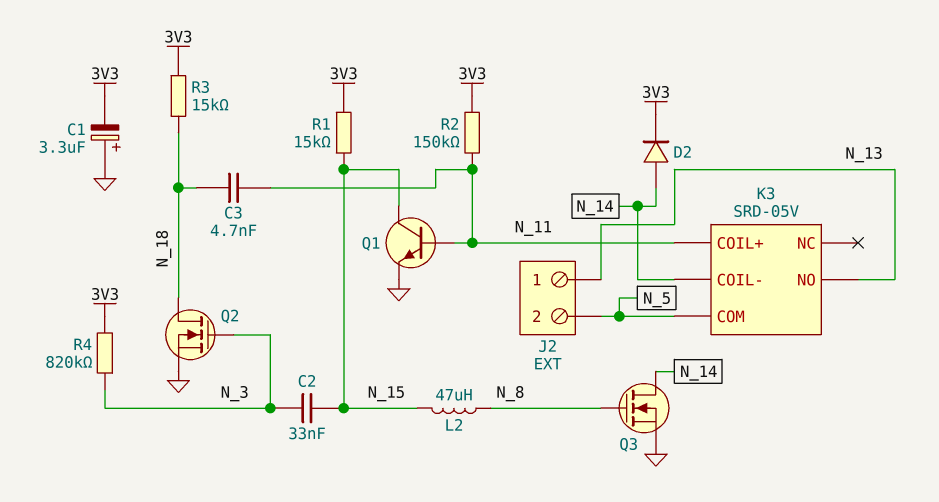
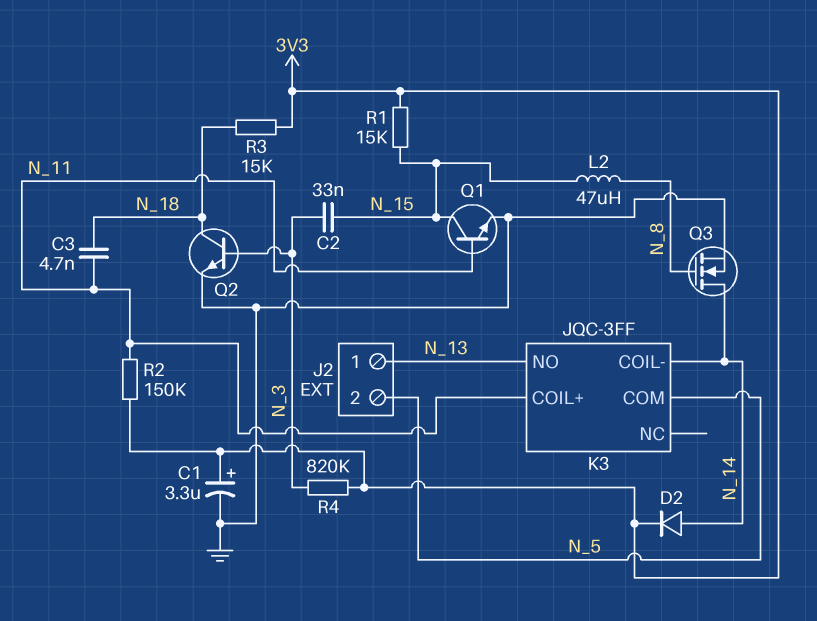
C1: 3.3uF (plus GND, minus 3V3) -> 3.3uF (plus 3V3, minus GND)
K3: SRD-05V -> JQC-3FF
Q2: NMOS (G N_3, D N_18, S GND) -> NPN (B N_3, C N_18, E GND)

